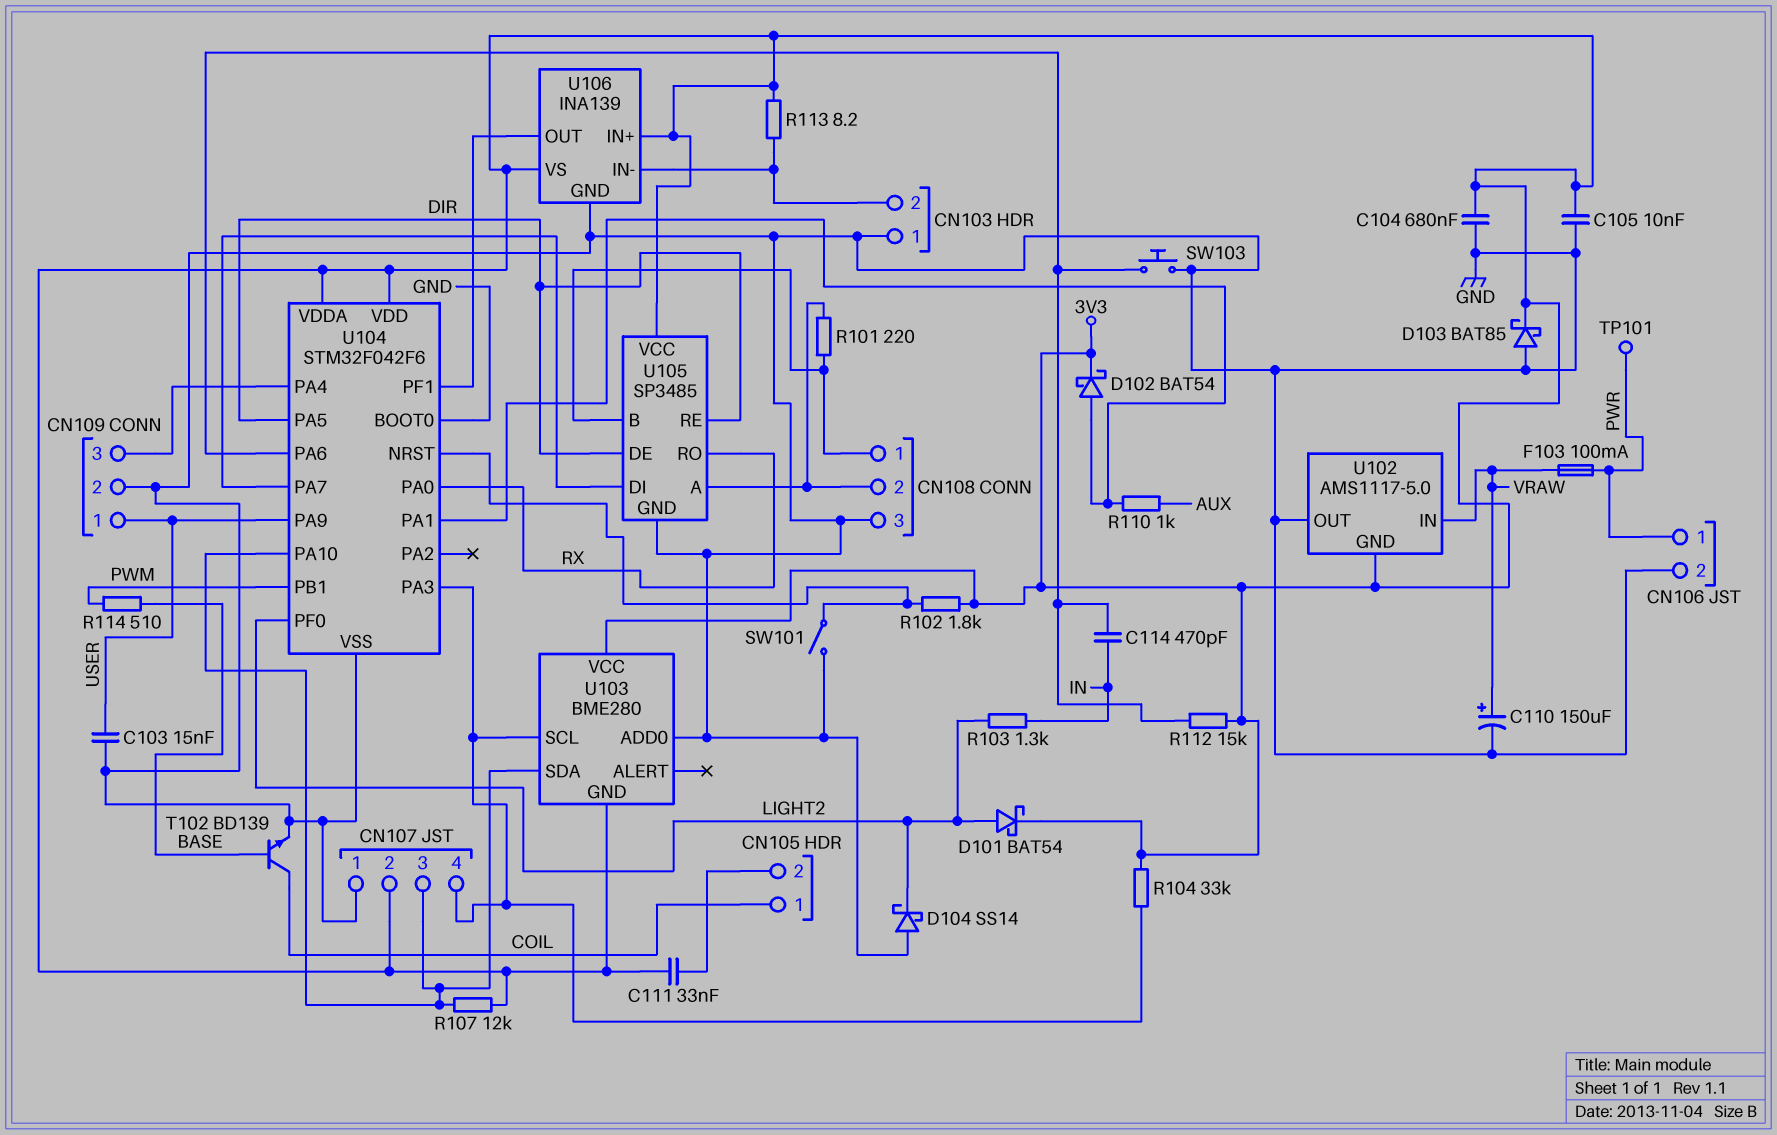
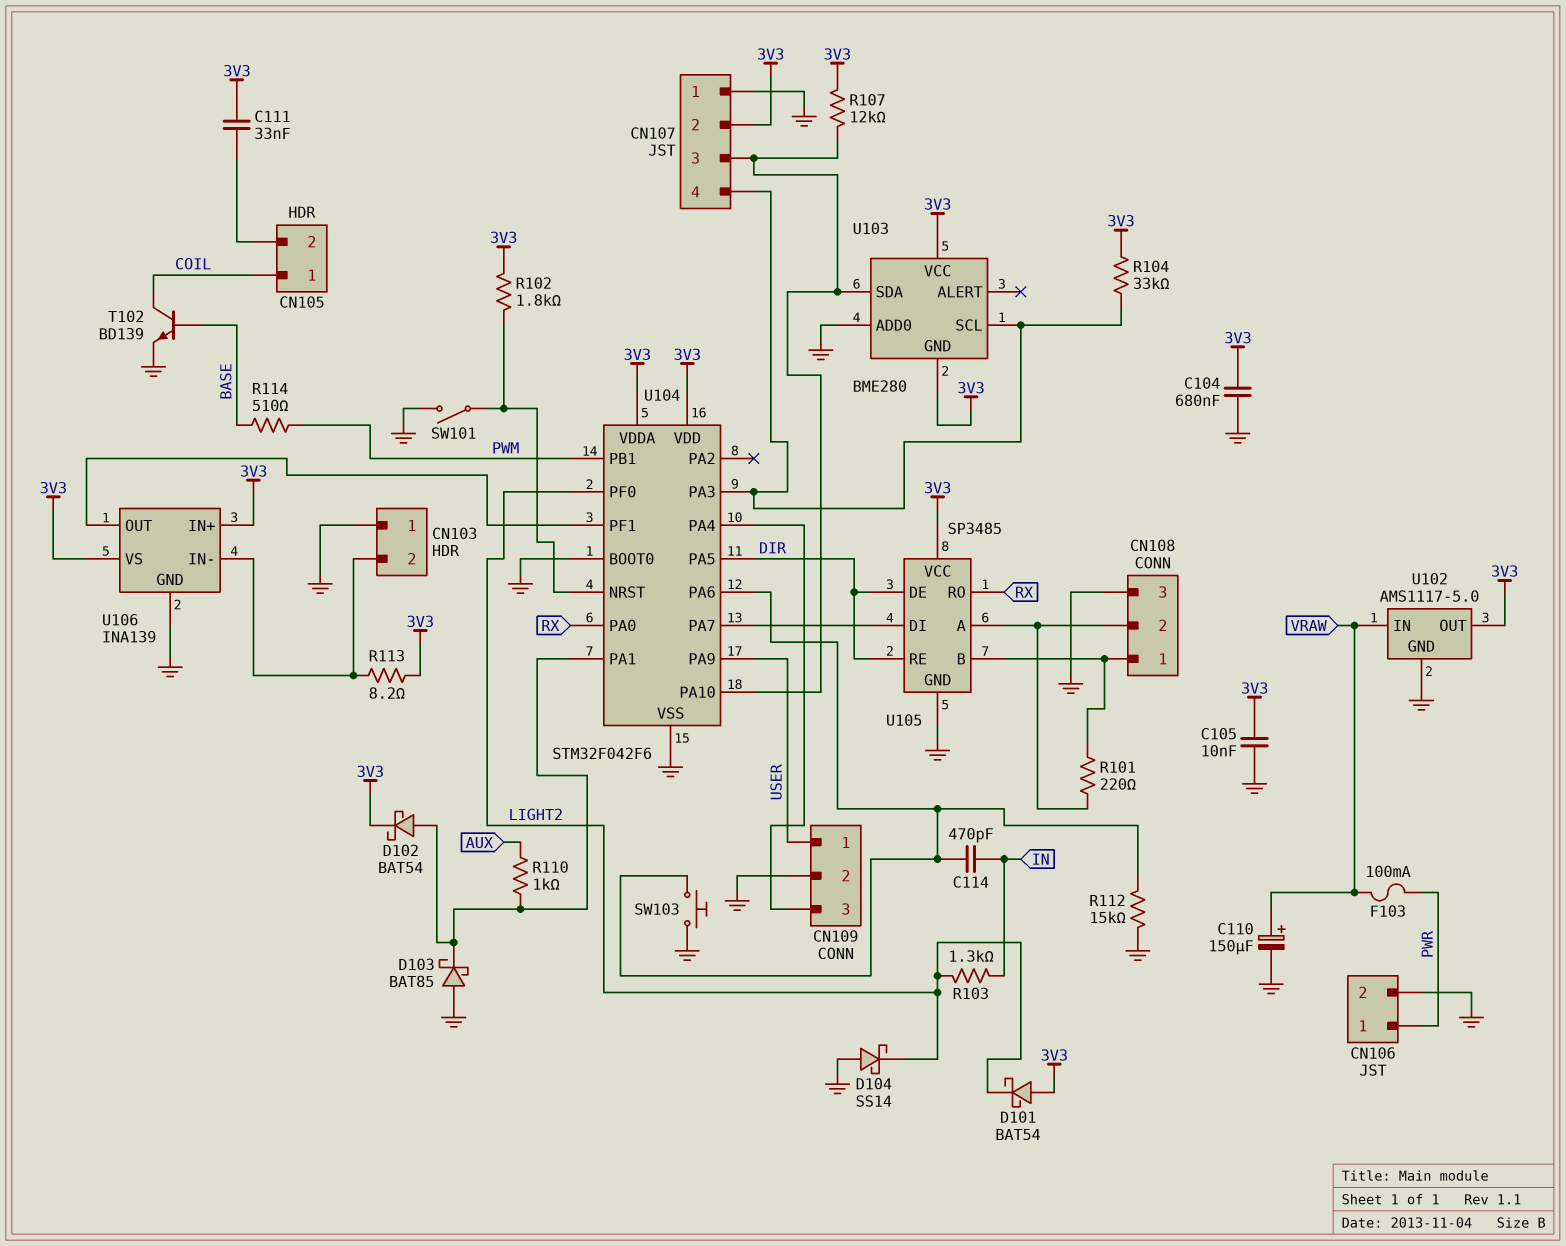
C103: 15nF (GND, USER) -> none
D101: schottky BAT54 (A LIGHT2, K 3V3) -> schottky BAT54 (A 3V3, K LIGHT2)
D103: schottky BAT85 (A GND, K 3V3) -> schottky BAT85 (A GND, K U104/PA1)
R112: 15k (3V3, U104/PA6) -> 15k (GND, U104/PA6)
TP101: test point (PWR) -> none
U102 pin GND: 3V3 -> GND
U102 pin OUT: GND -> 3V3

